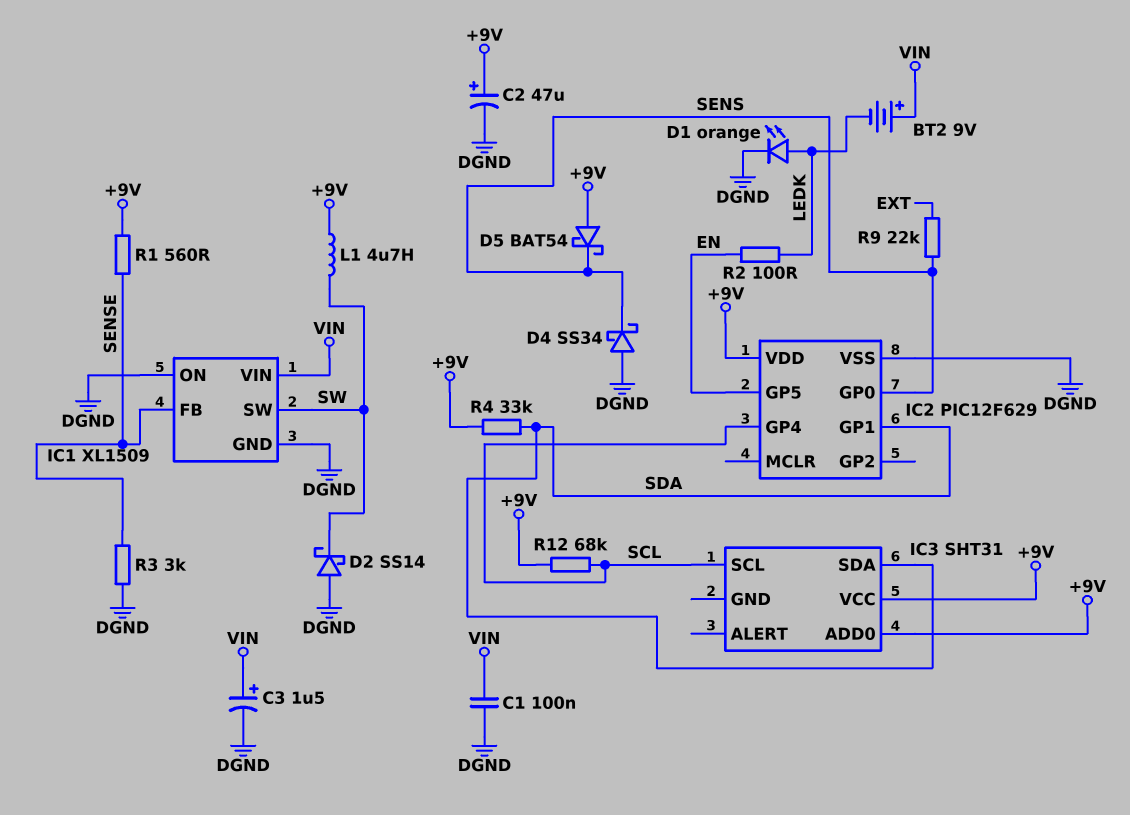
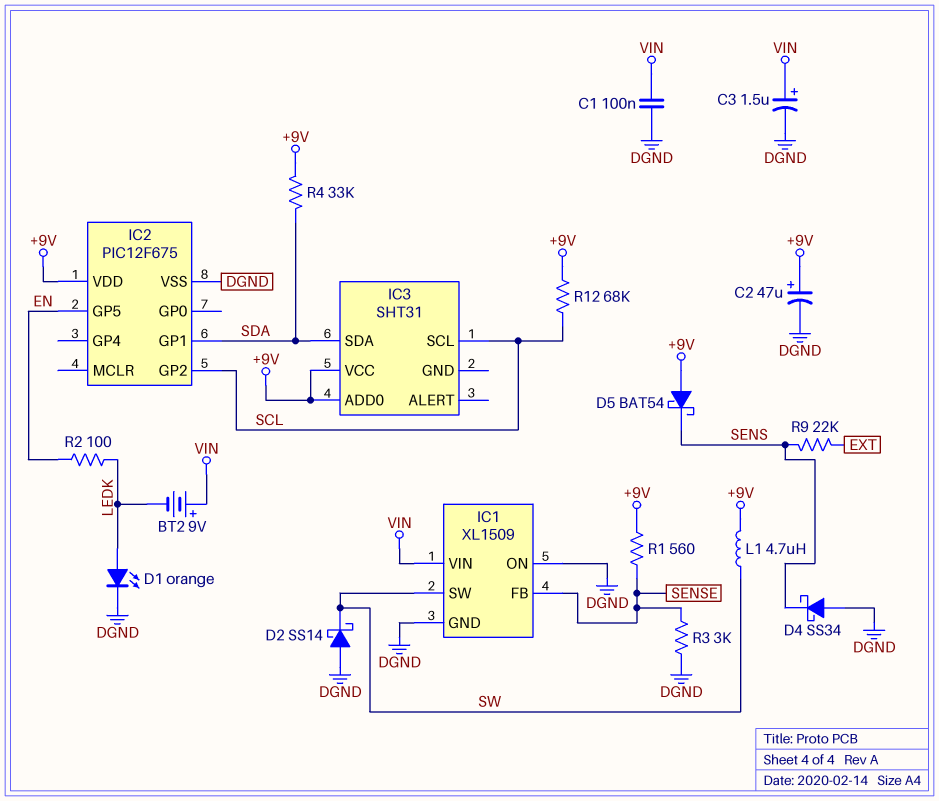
IC2: PIC12F629 -> PIC12F675
IC2 pin GP0: SENS -> none
IC2 pin GP2: none -> SCL
IC2 pin GP4: SCL -> none

